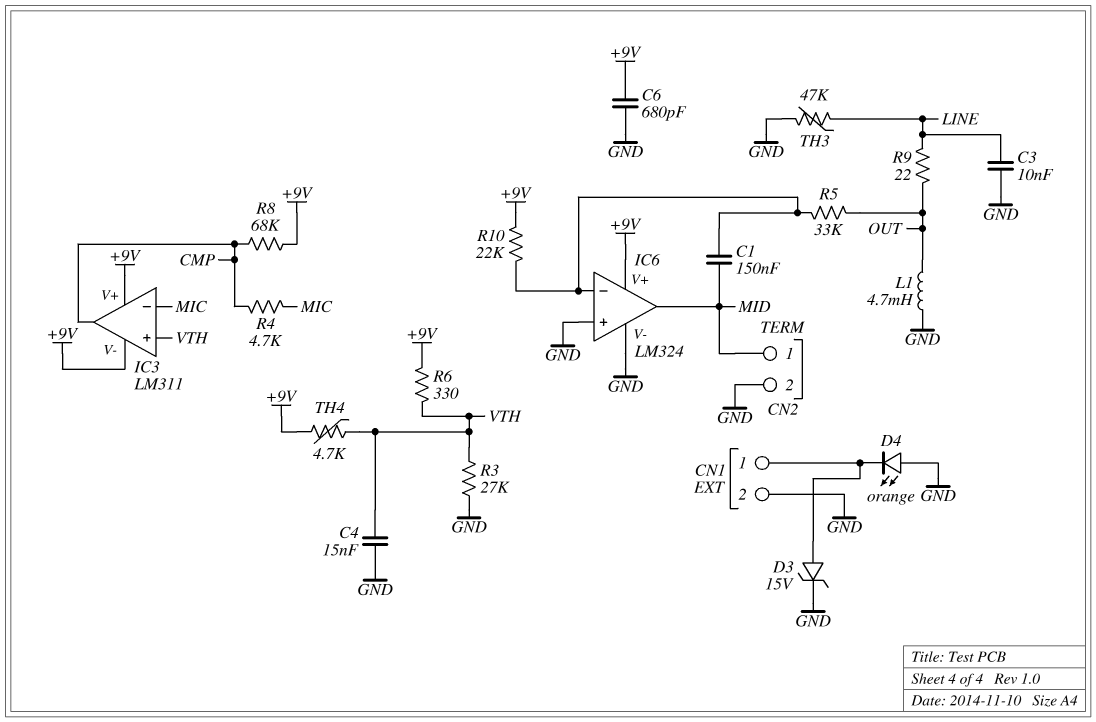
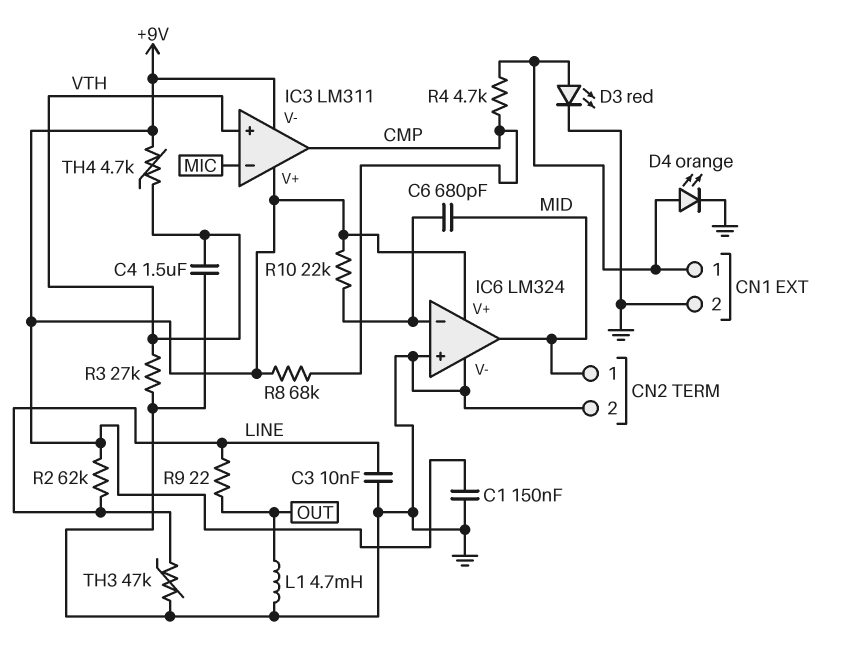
C1: 150nF (IC6/in-, MID) -> 150nF (+9V, GND)
C4: 15nF (GND, VTH) -> 1.5uF (GND, VTH)
C6: 680pF (+9V, GND) -> 680pF (IC6/in-, MID)
D3: zener 15V (A CN1/1, K GND) -> LED red (A CN1/1, K GND)
D4: LED orange (A GND, K CN1/1) -> LED orange (A CN1/1, K GND)
R2: none -> 62k (+9V, LINE)
R4: 4.7k (CMP, MIC) -> 4.7k (CMP, CN1/1)
R5: 33k (IC6/in-, OUT) -> none
R6: 330 (+9V, VTH) -> none

